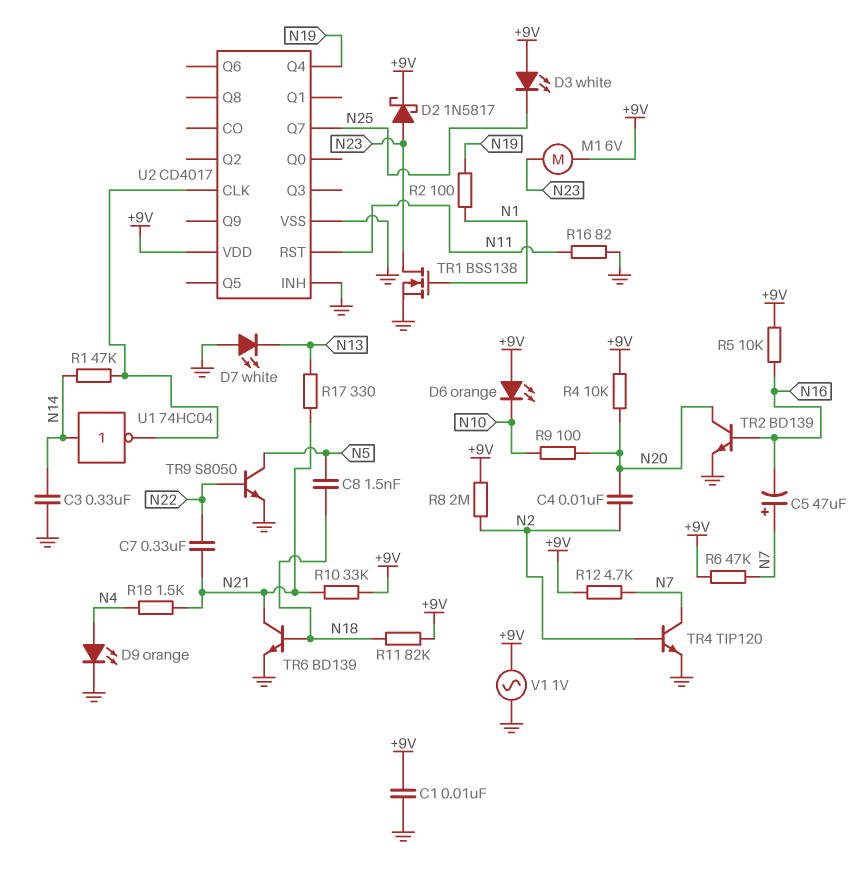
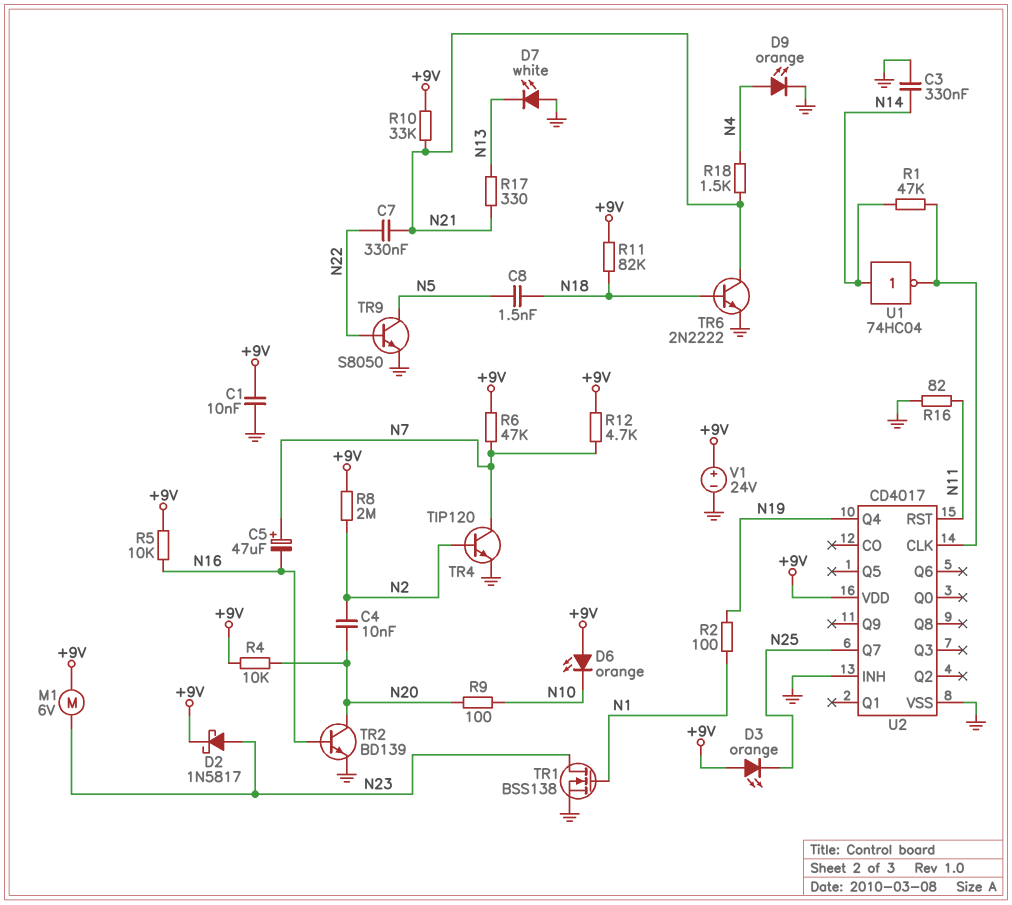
D3: LED white (A +9V, K N25) -> LED orange (A +9V, K N25)
TR6: NPN BD139 (B N18, C N21, E GND) -> NPN 2N2222 (B N18, C N21, E GND)
V1: AC 1V (+9V, GND) -> 24V (plus +9V, minus GND)

